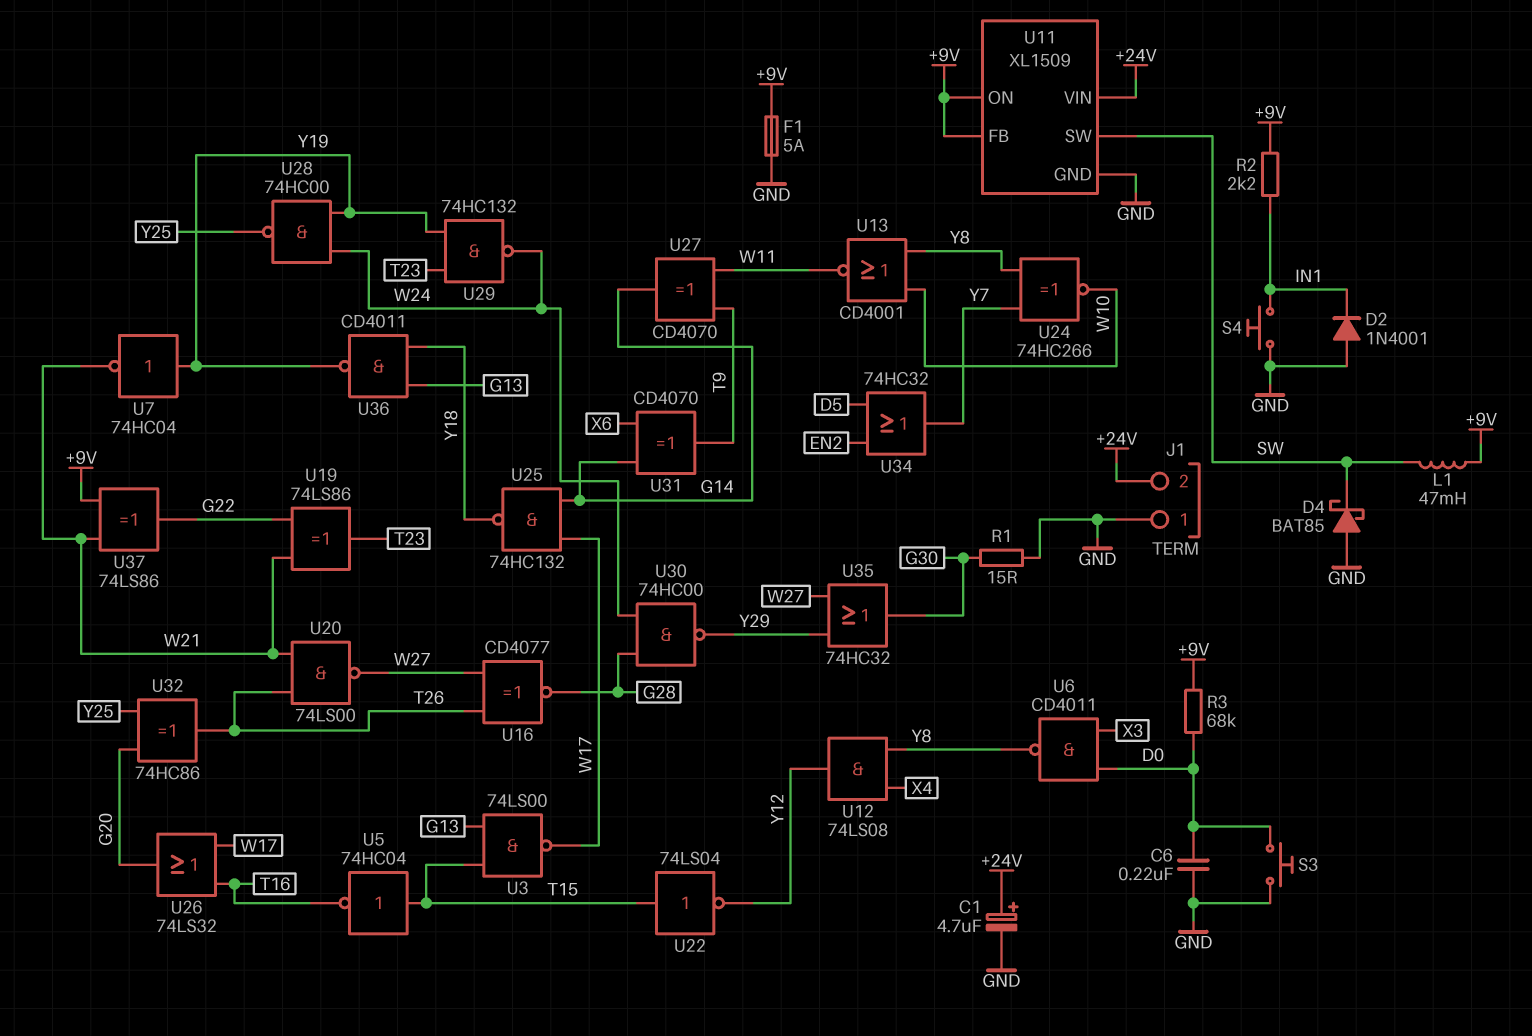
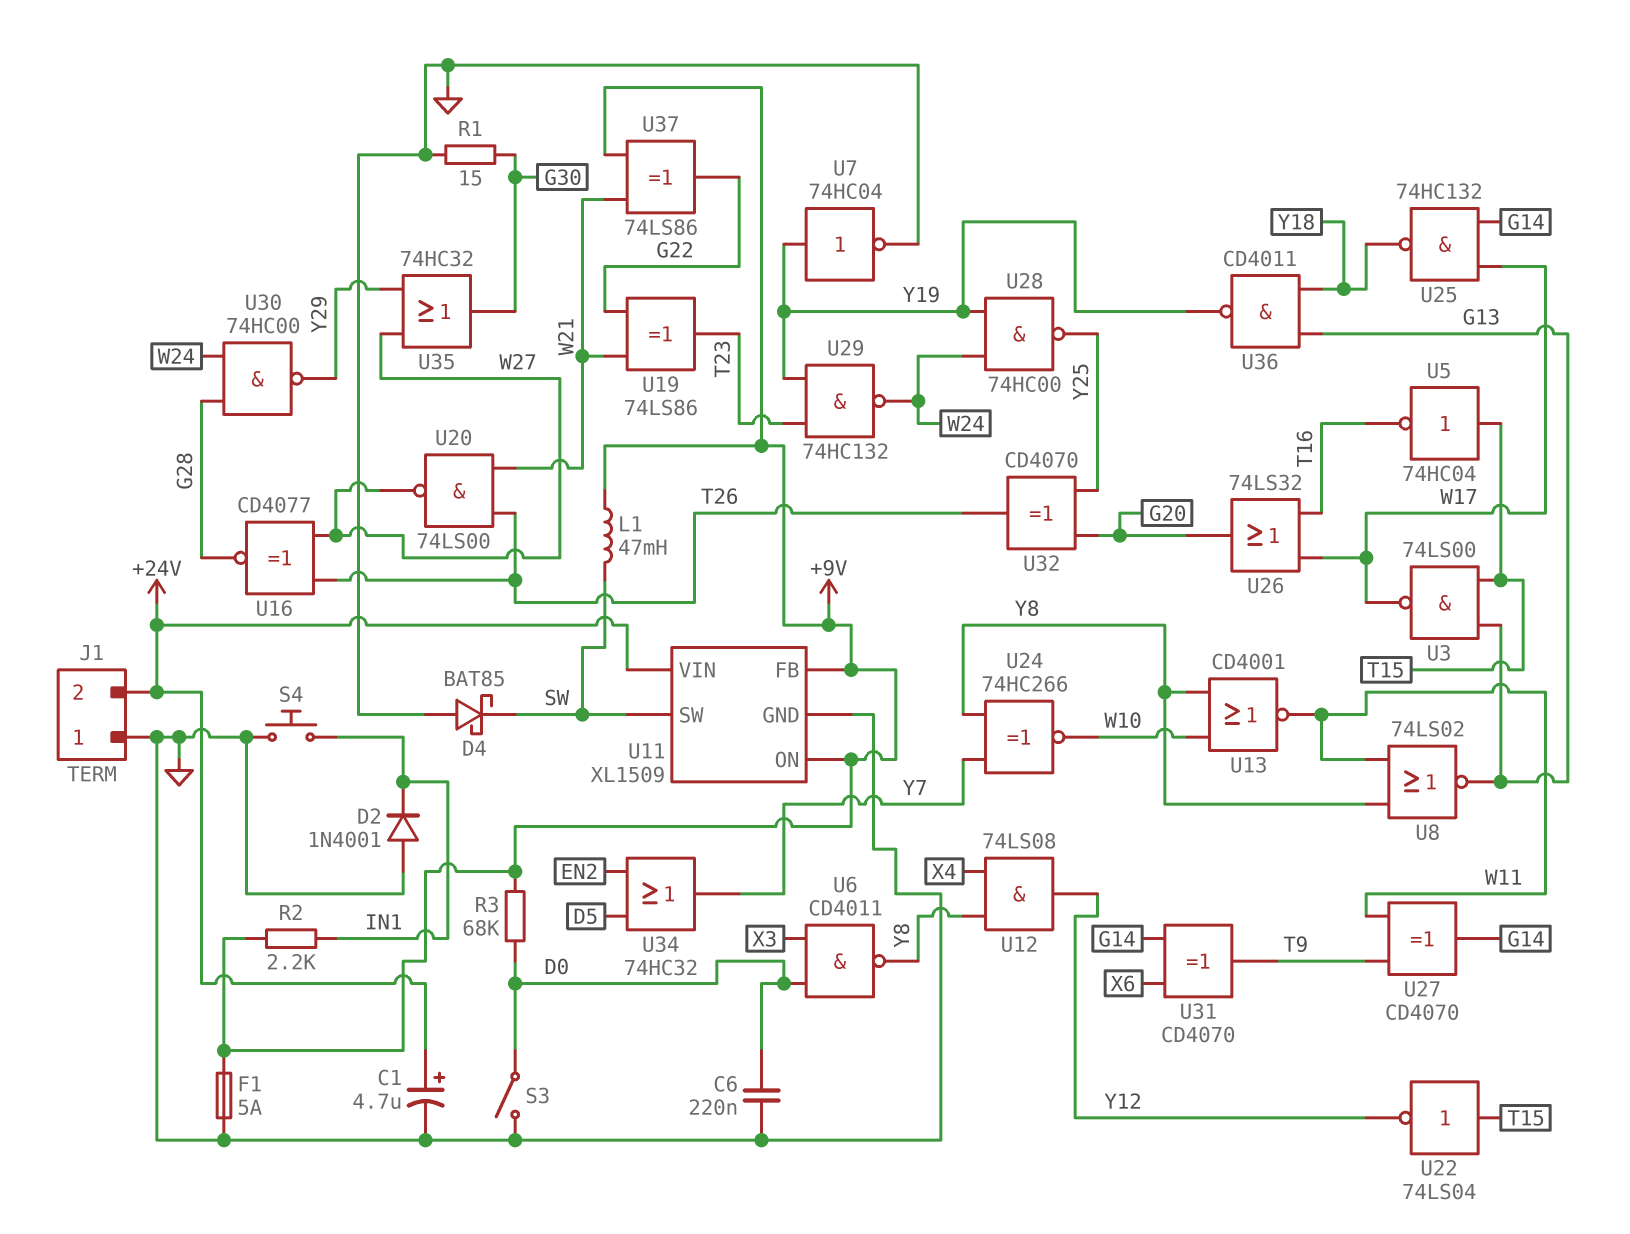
S3: button (D0, GND) -> switch (D0, GND)
U7: NOT 74HC04 (in Y19, out W21) -> NOT 74HC04 (in Y19, out GND)
U8: none -> NOR 74LS02 (in W11, in Y8, out G13)
U32: XOR 74HC86 (in G20, in Y25, out T26) -> XOR CD4070 (in G20, in Y25, out T26)

